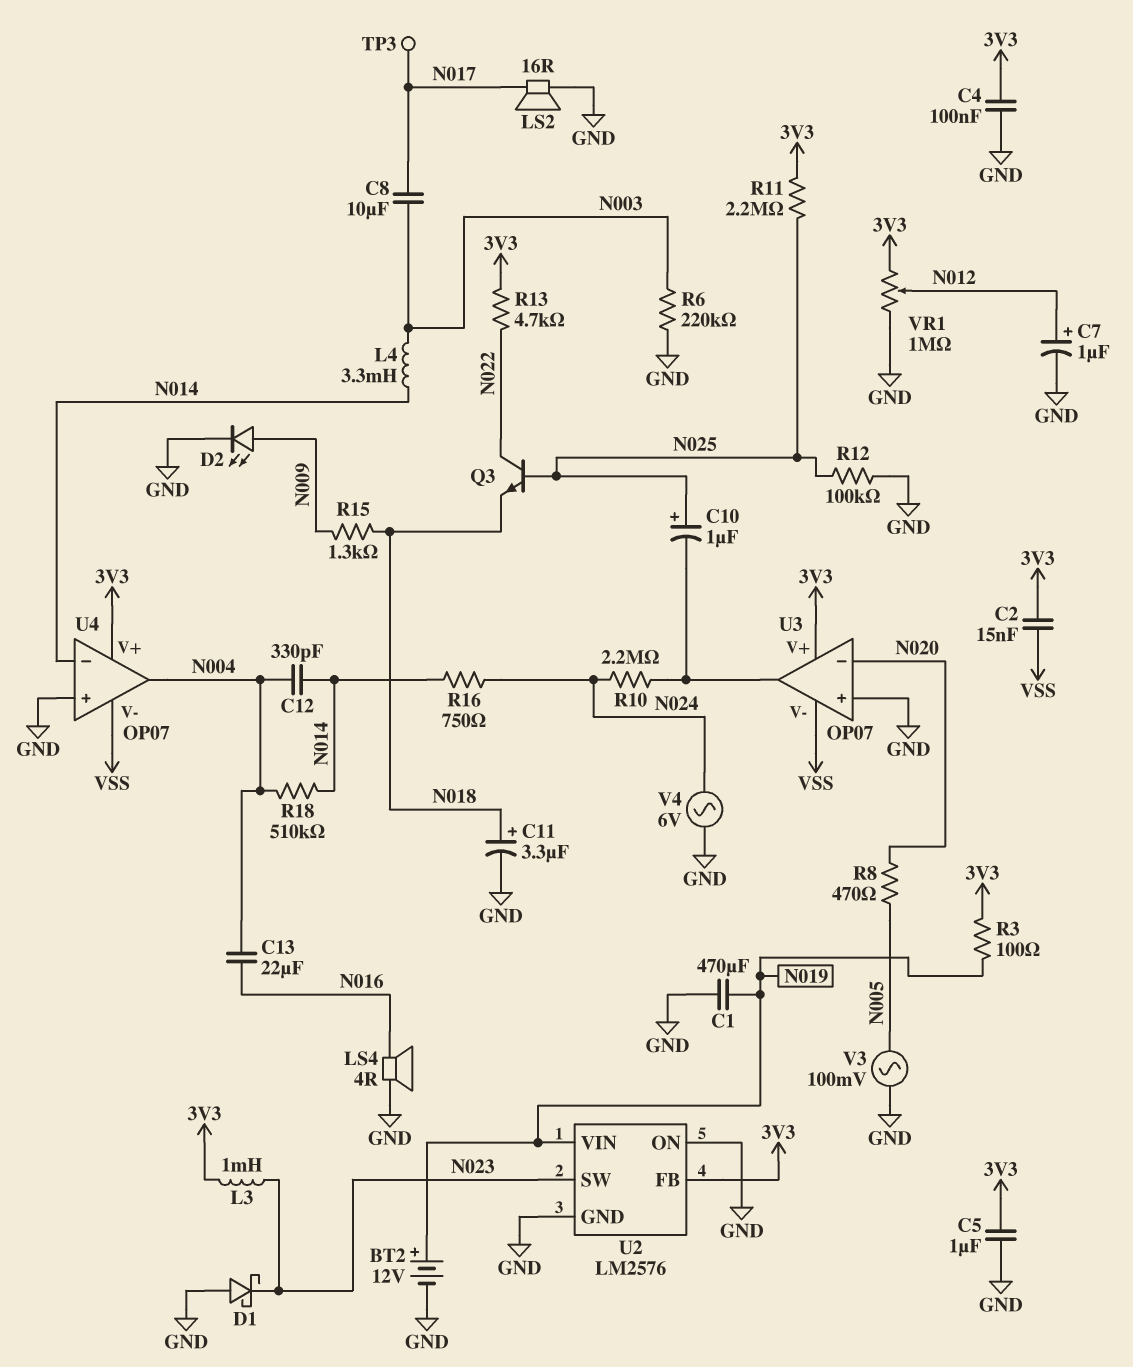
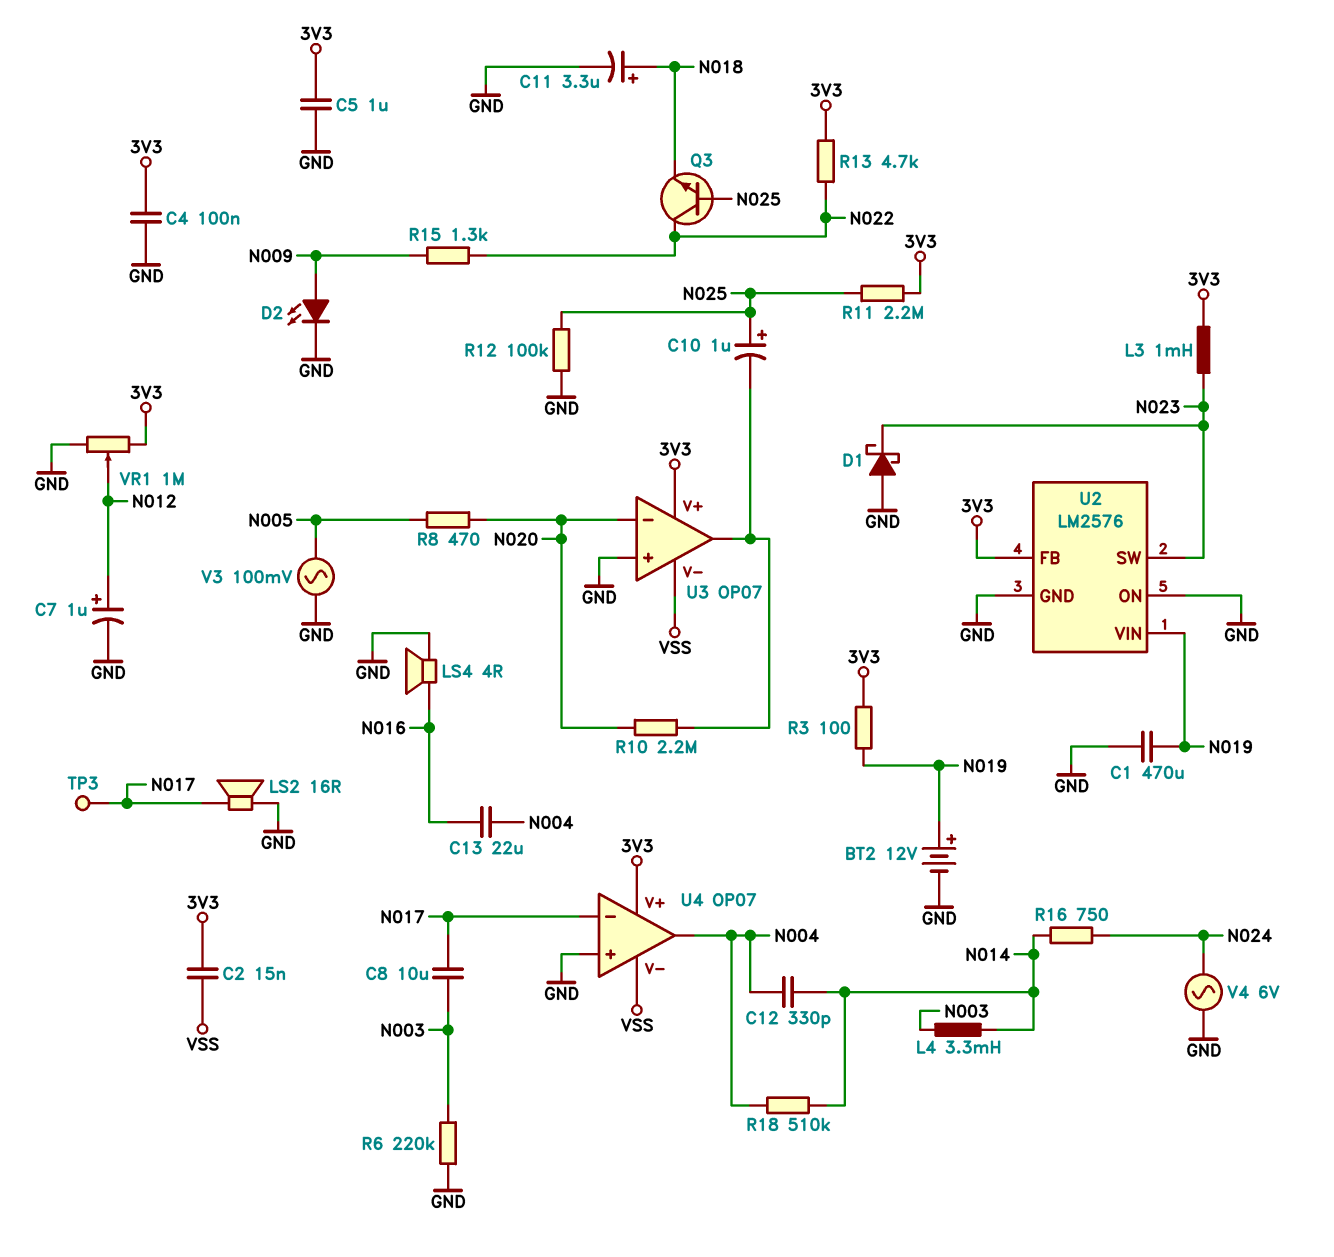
R10: 2.2M (N024, U3/out) -> 2.2M (N020, U3/out)
R15: 1.3k (N009, N018) -> 1.3k (N009, N022)
U4 pin in-: N014 -> N017

